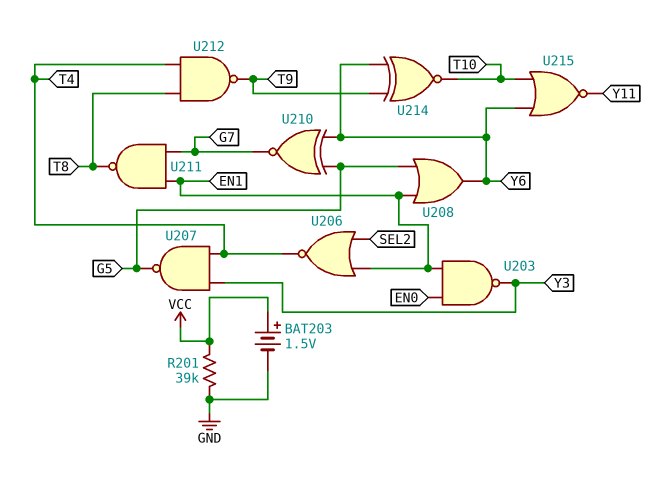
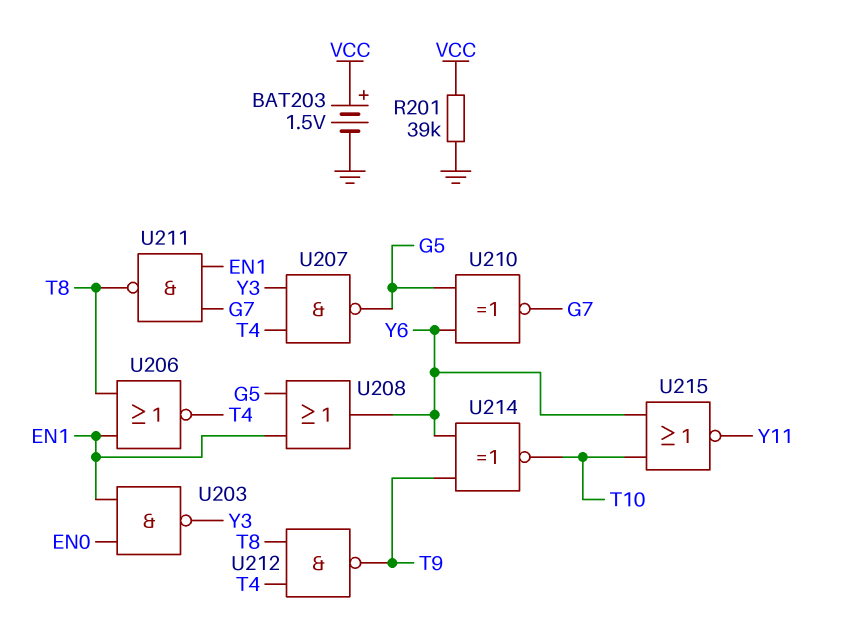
U206: NOR (in EN1, in SEL2, out T4) -> NOR (in EN1, in T8, out T4)

